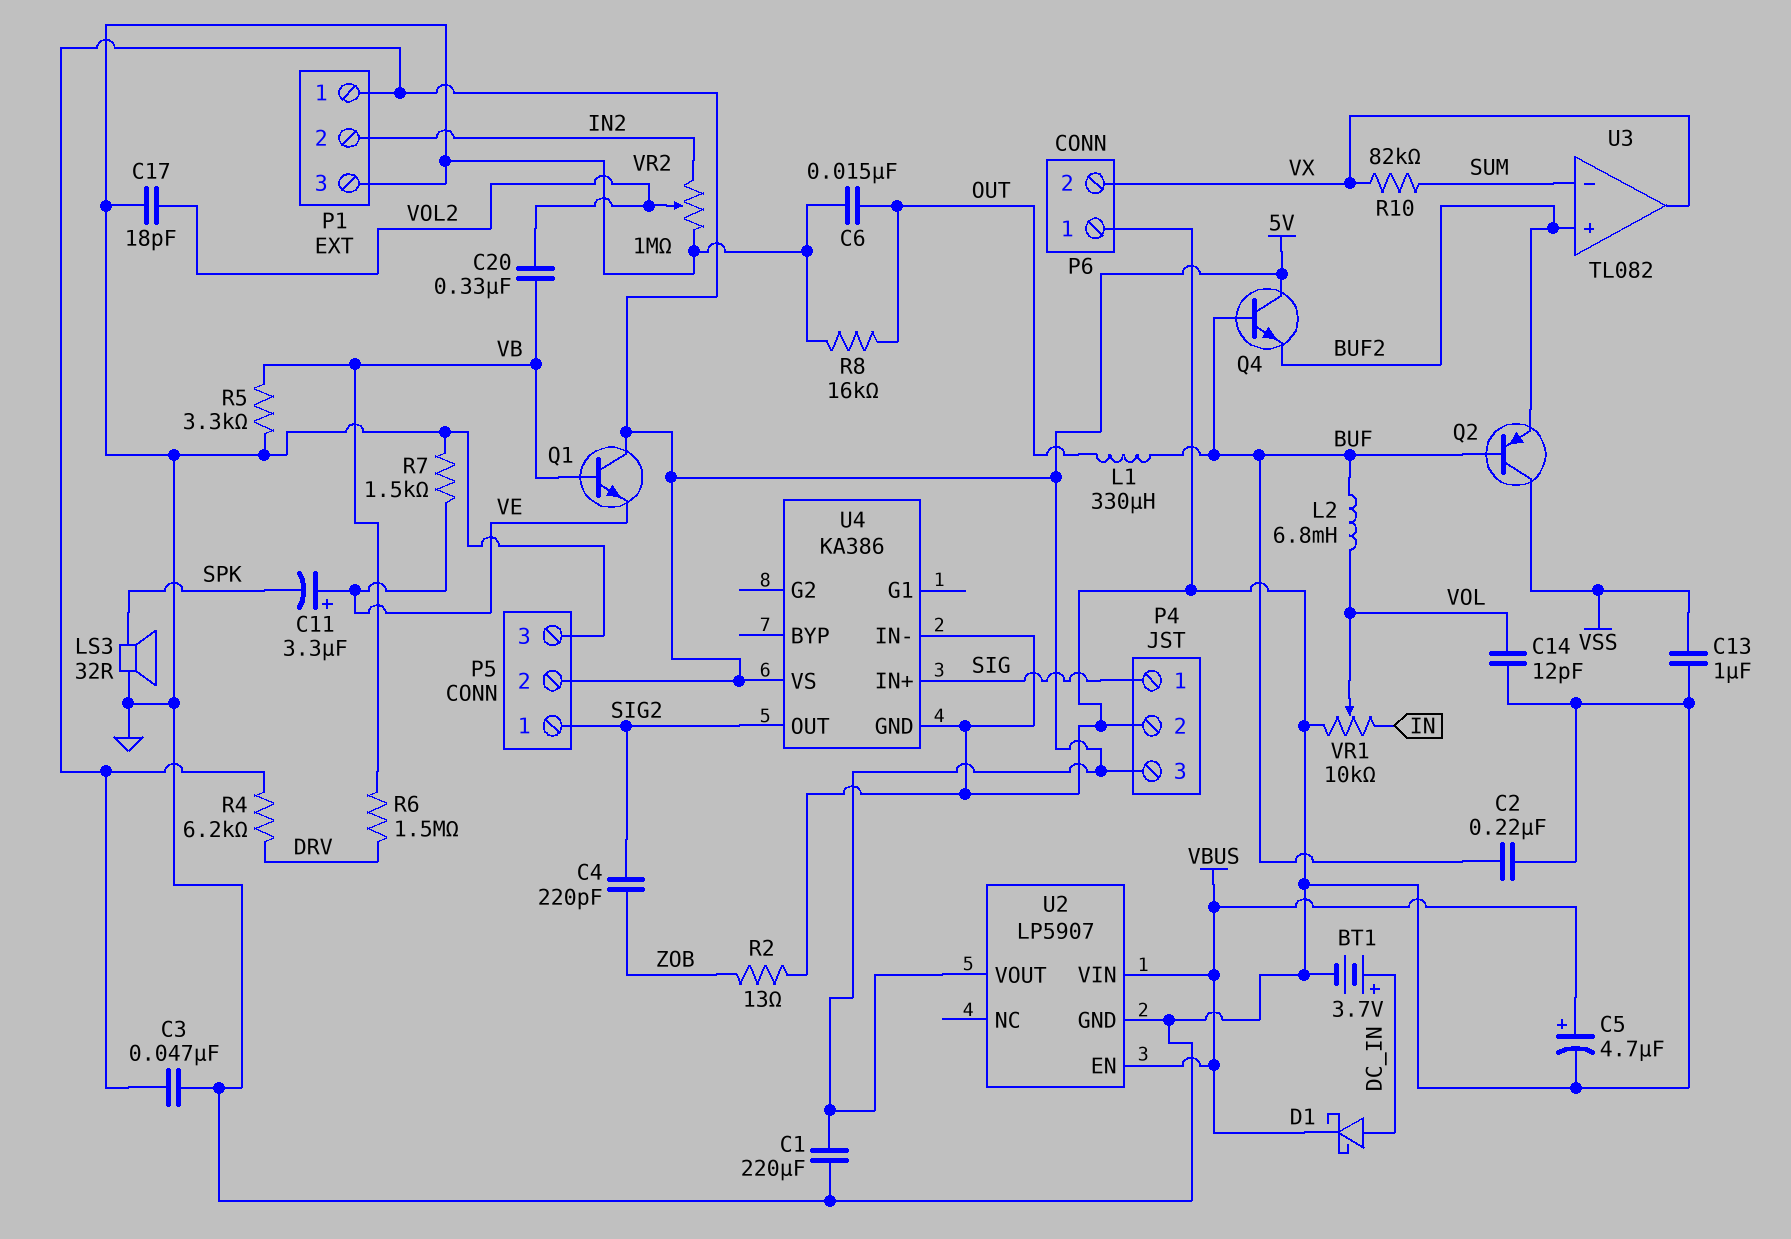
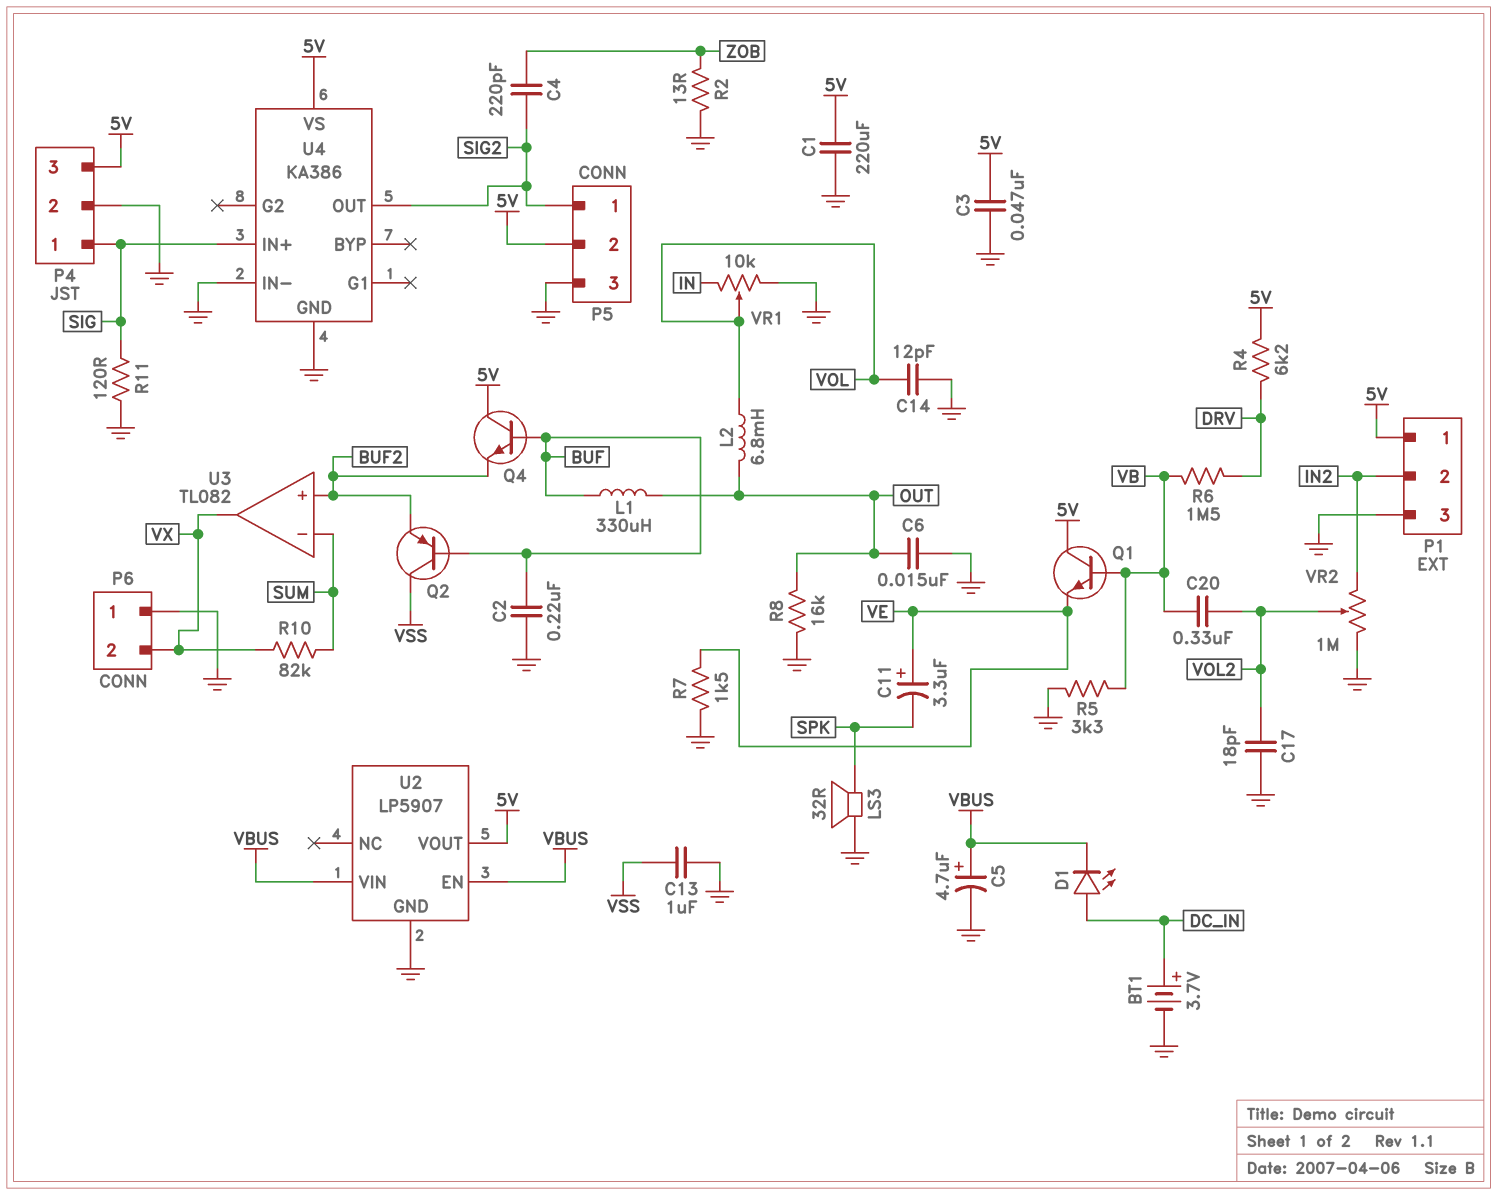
D1: schottky (A DC_IN, K VBUS) -> LED (A DC_IN, K VBUS)
L2: 6.8mH (BUF, VOL) -> 6.8mH (OUT, VOL)
R11: none -> 120 (GND, SIG)

